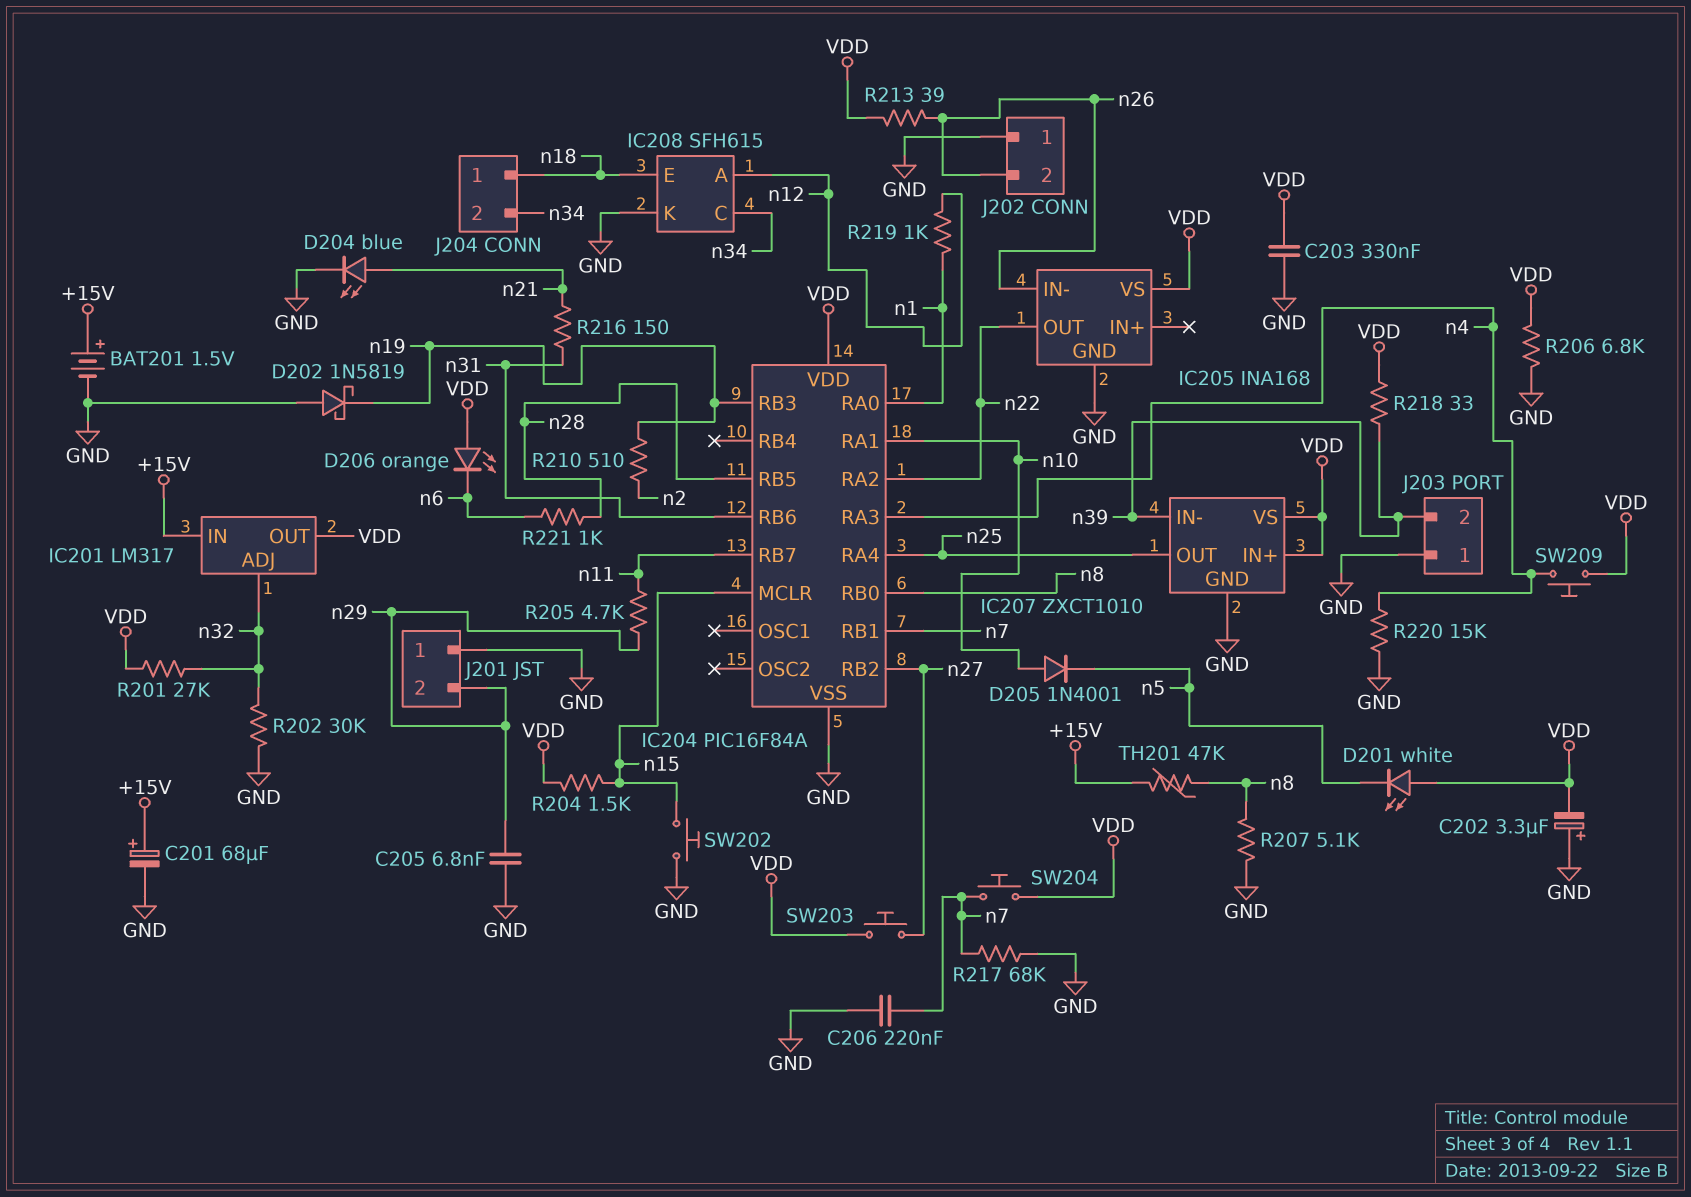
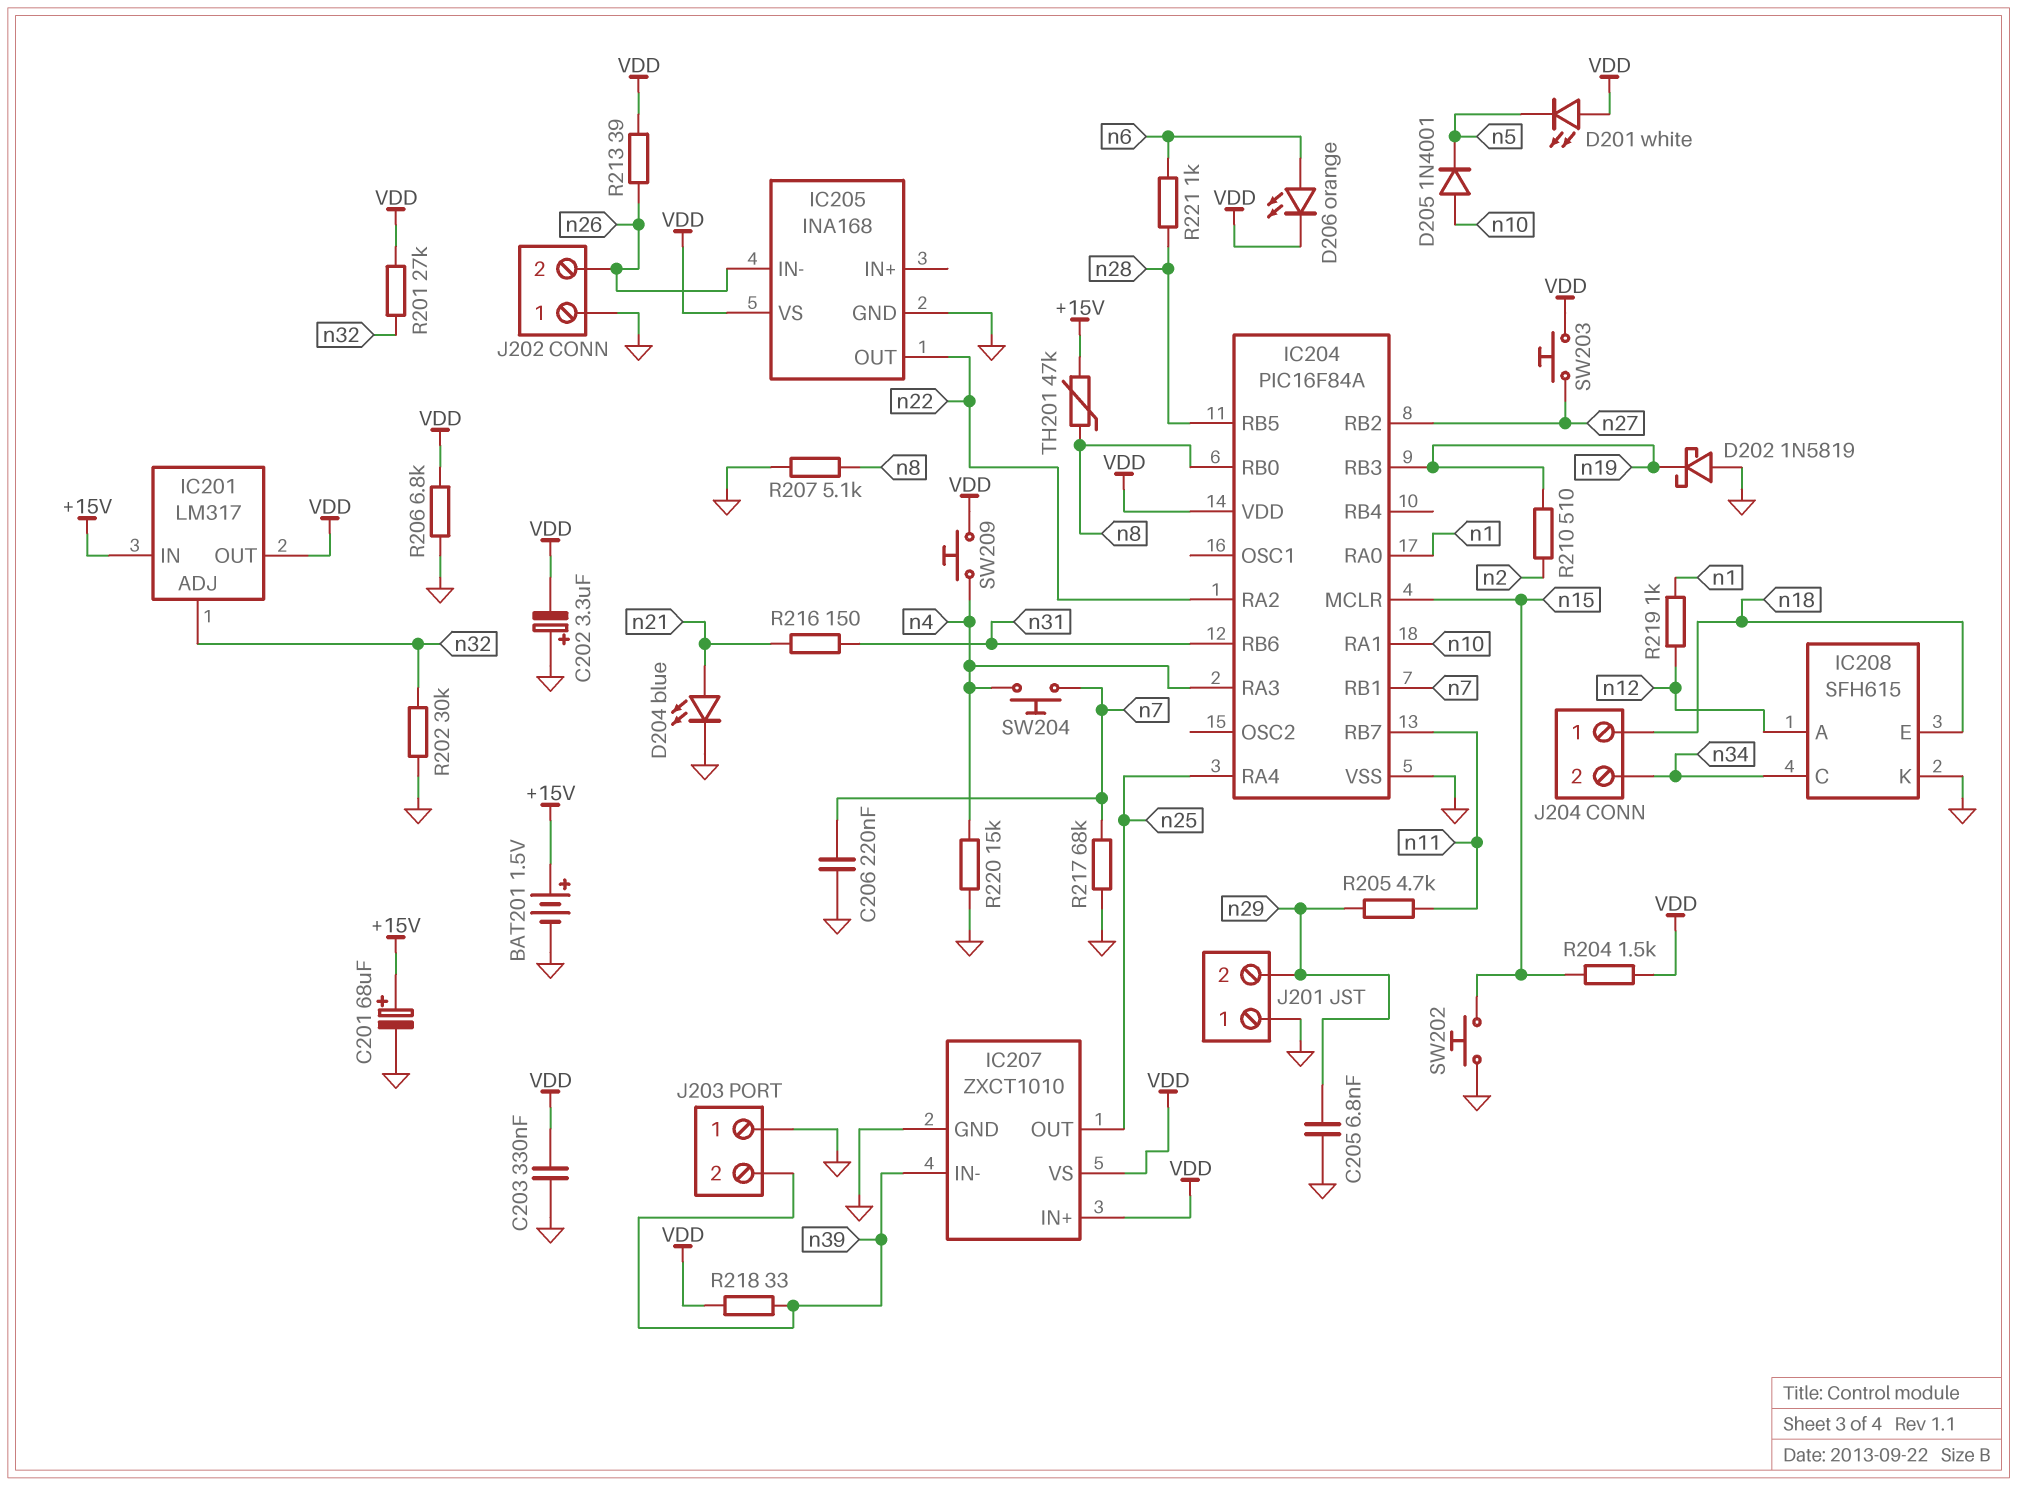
D206: LED orange (A VDD, K n6) -> LED orange (A n6, K VDD)
SW204: button (VDD, n7) -> button (n4, n7)

